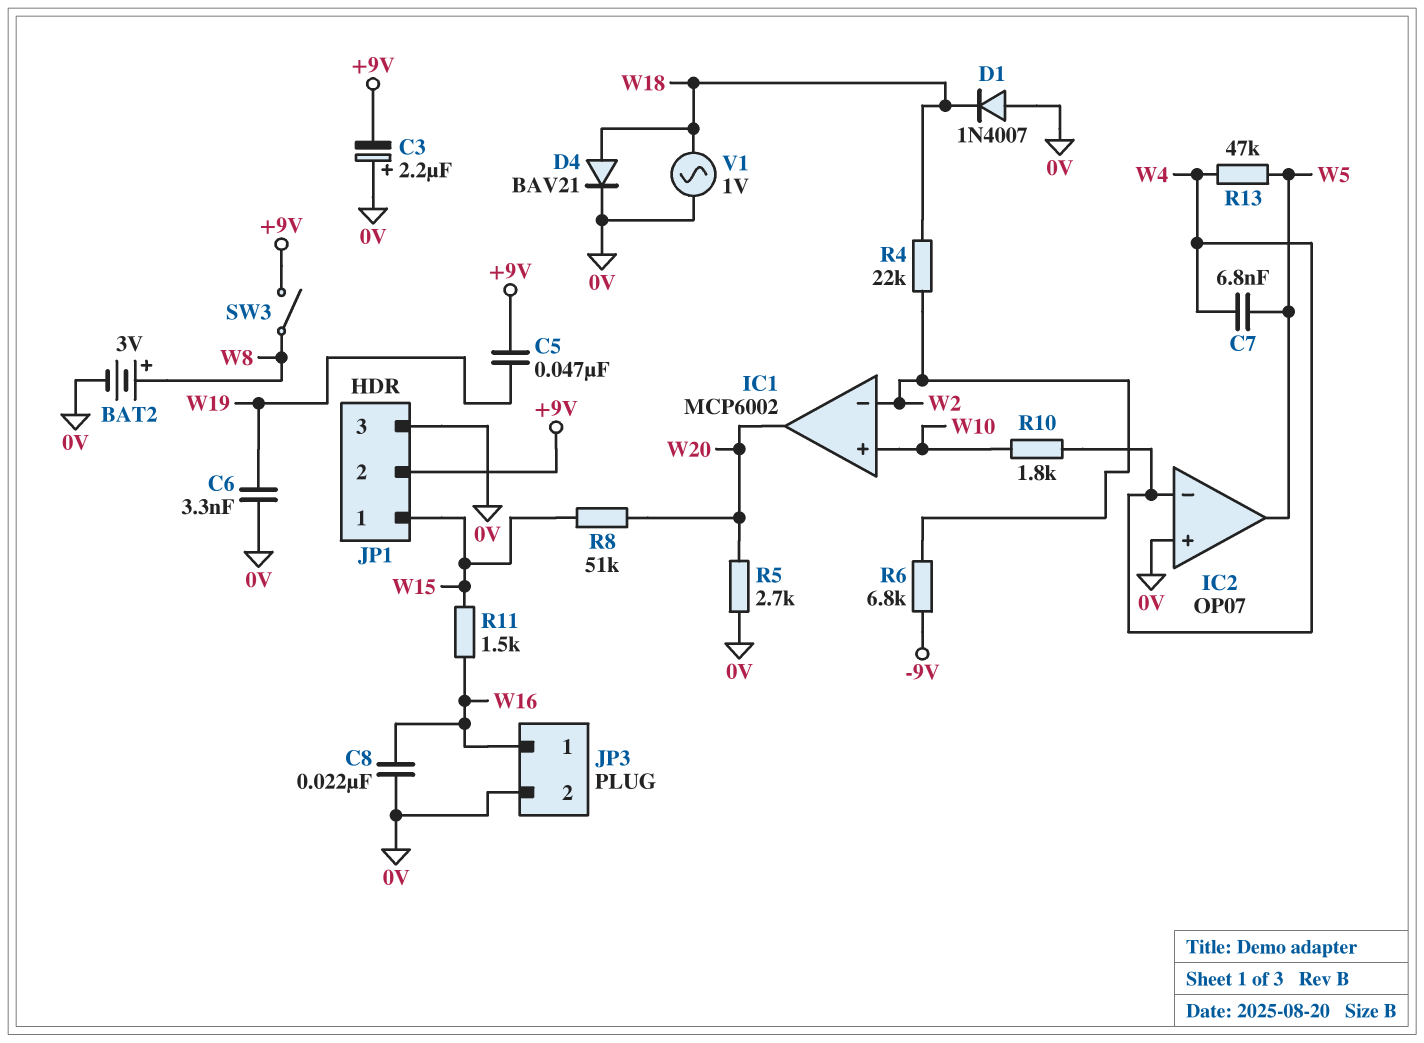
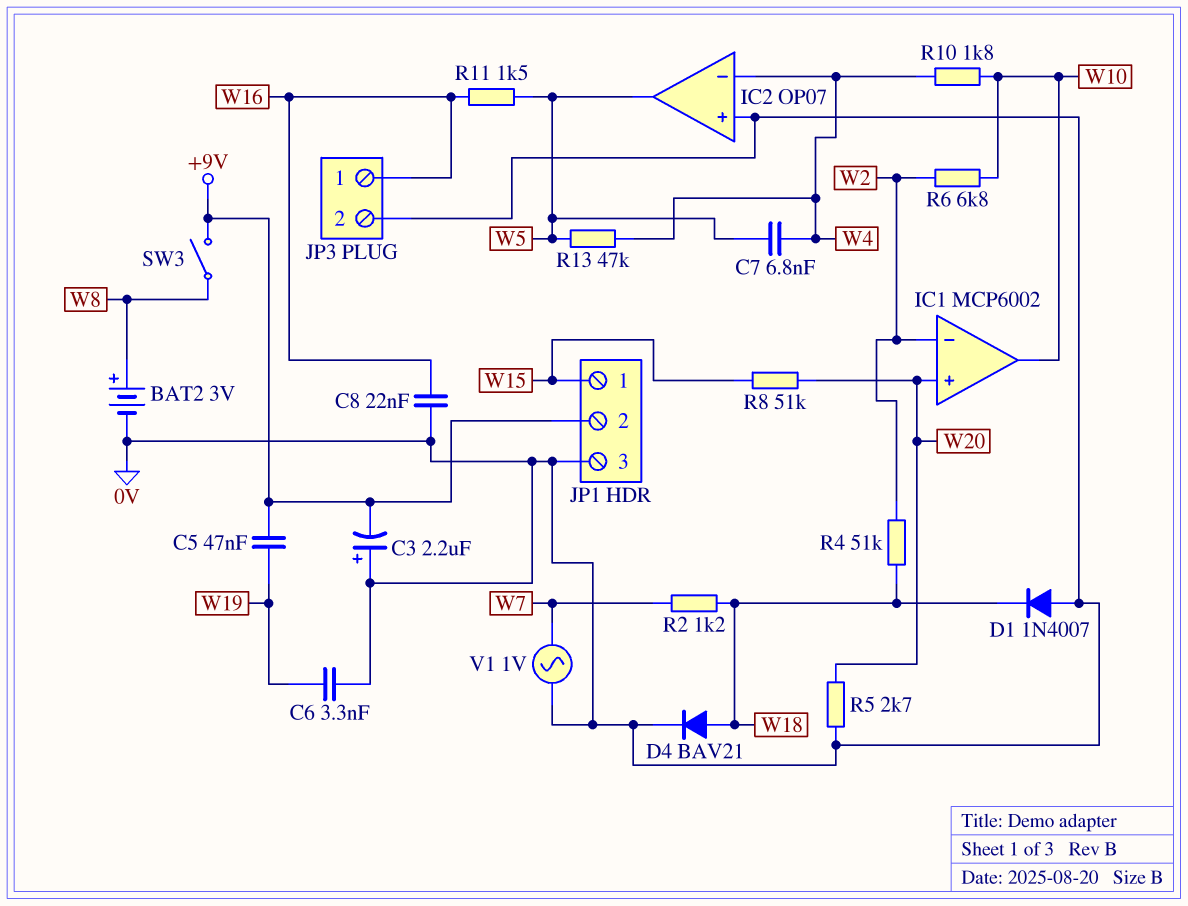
IC1 pin in+: W10 -> W20
IC1 pin out: W20 -> W10
R2: none -> 1.2k (W7, W18)
R4: 22k (W2, W18) -> 51k (W2, W18)
R6: 6.8k (-9V, W2) -> 6.8k (W2, W10)
R11: 1.5k (W15, W16) -> 1.5k (W5, W16)
V1: AC 1V (0V, W18) -> AC 1V (0V, W7)

